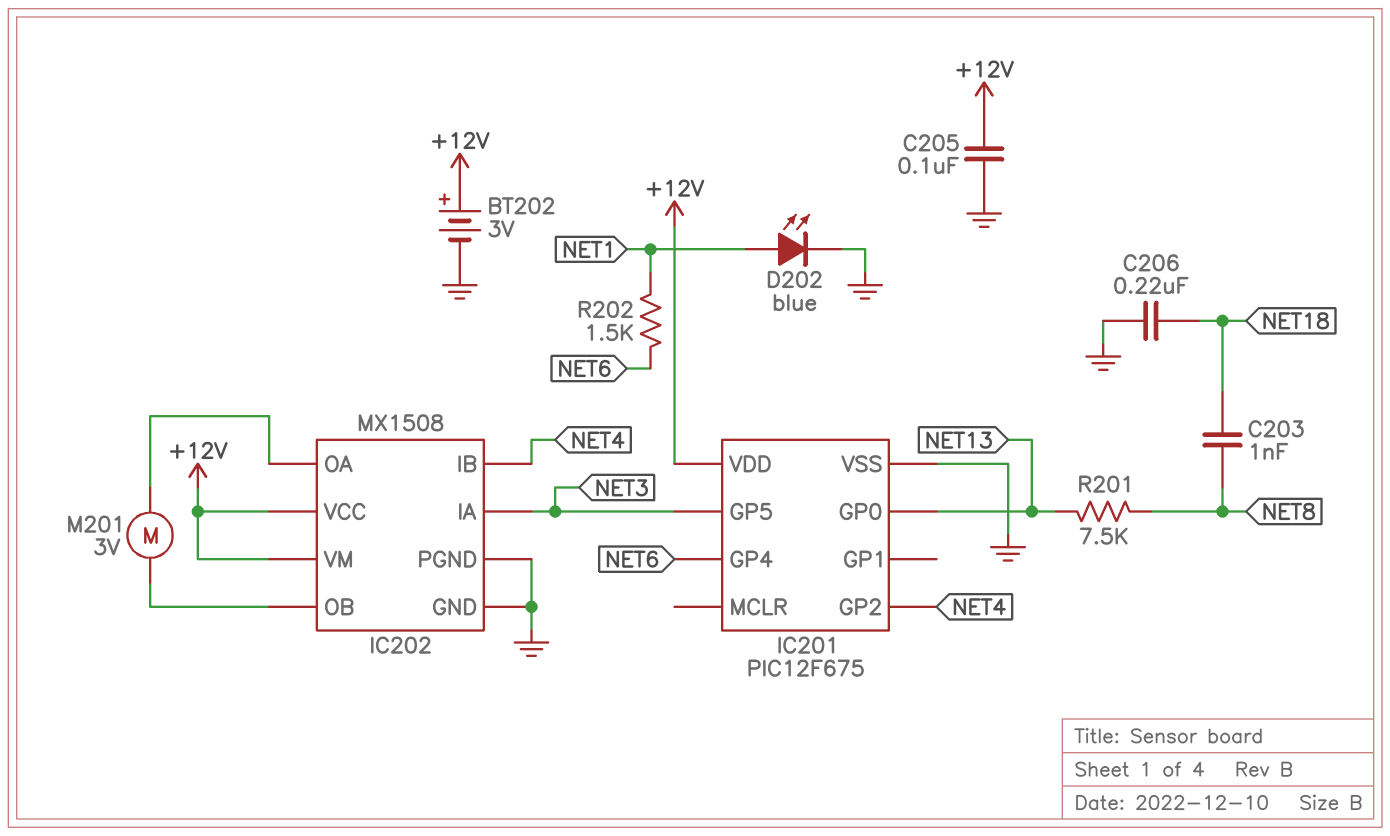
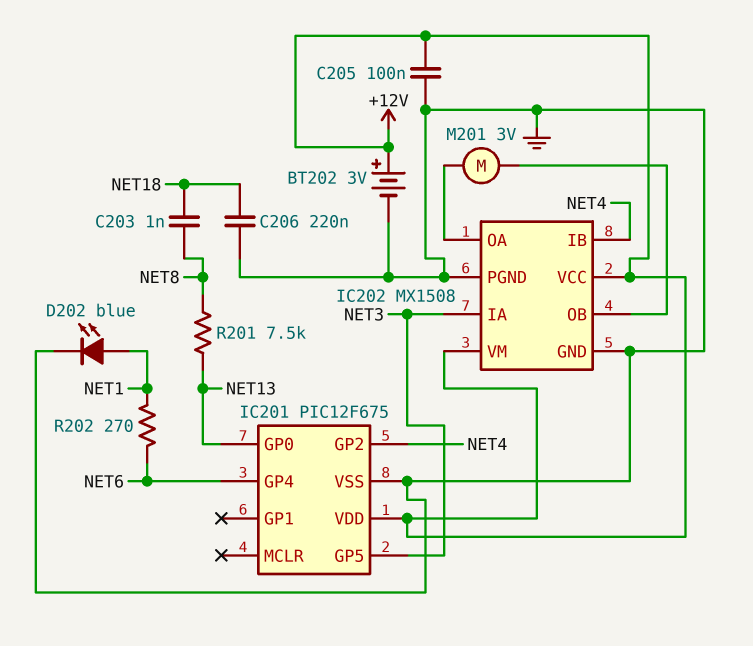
R202: 1.5k (NET1, NET6) -> 270 (NET1, NET6)

